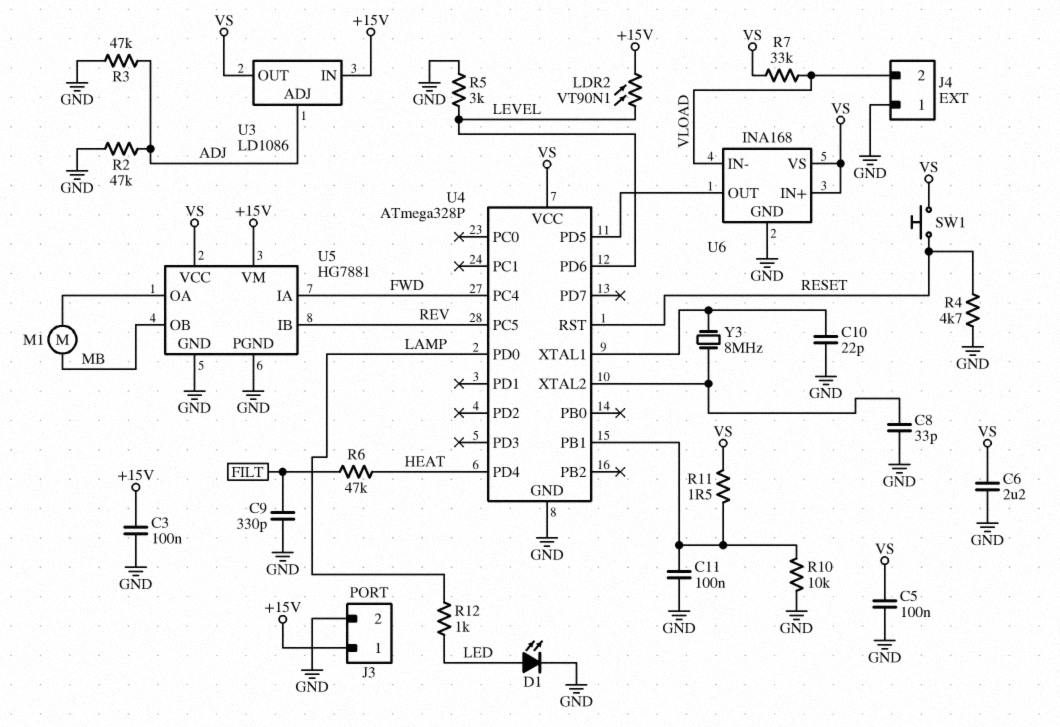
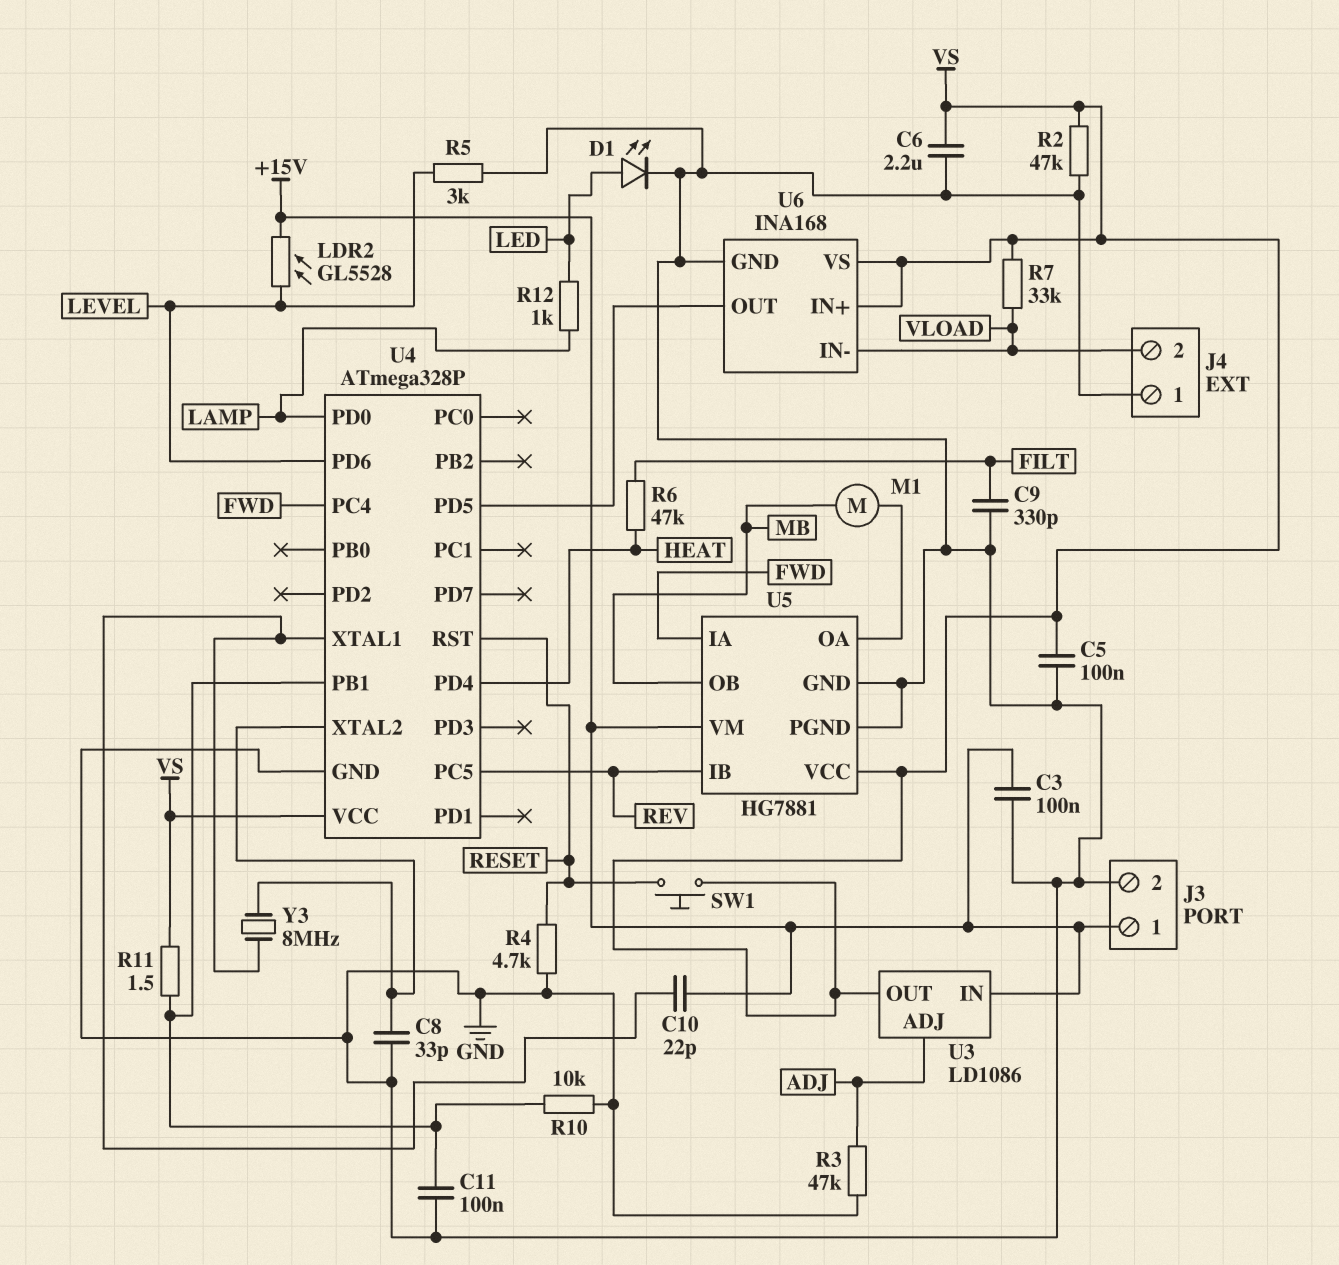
C10: 22pF (GND, U4/XTAL1) -> 22pF (+15V, U4/XTAL1)
LDR2: VT90N1 (+15V, LEVEL) -> GL5528 (+15V, LEVEL)
R2: 47k (ADJ, GND) -> 47k (GND, VS)

